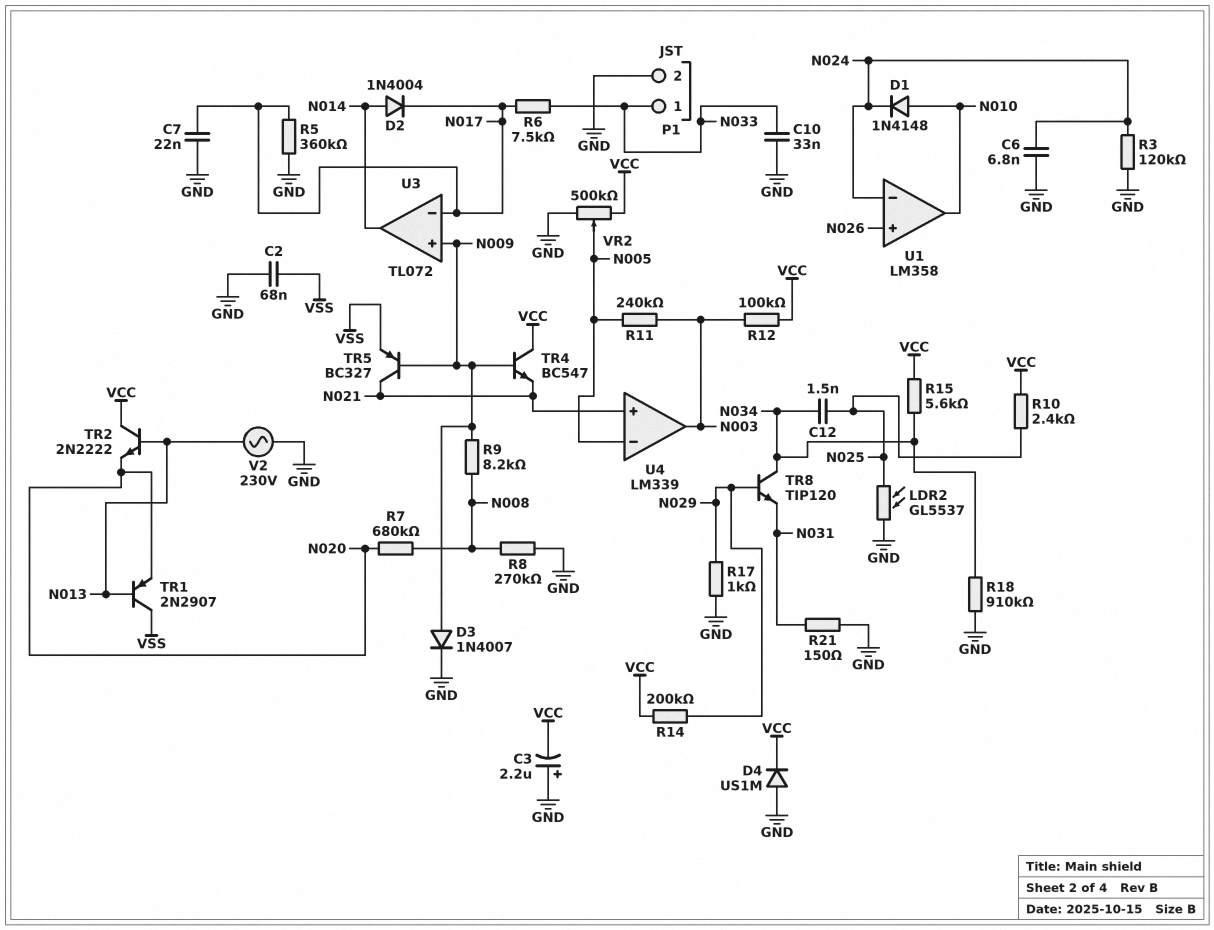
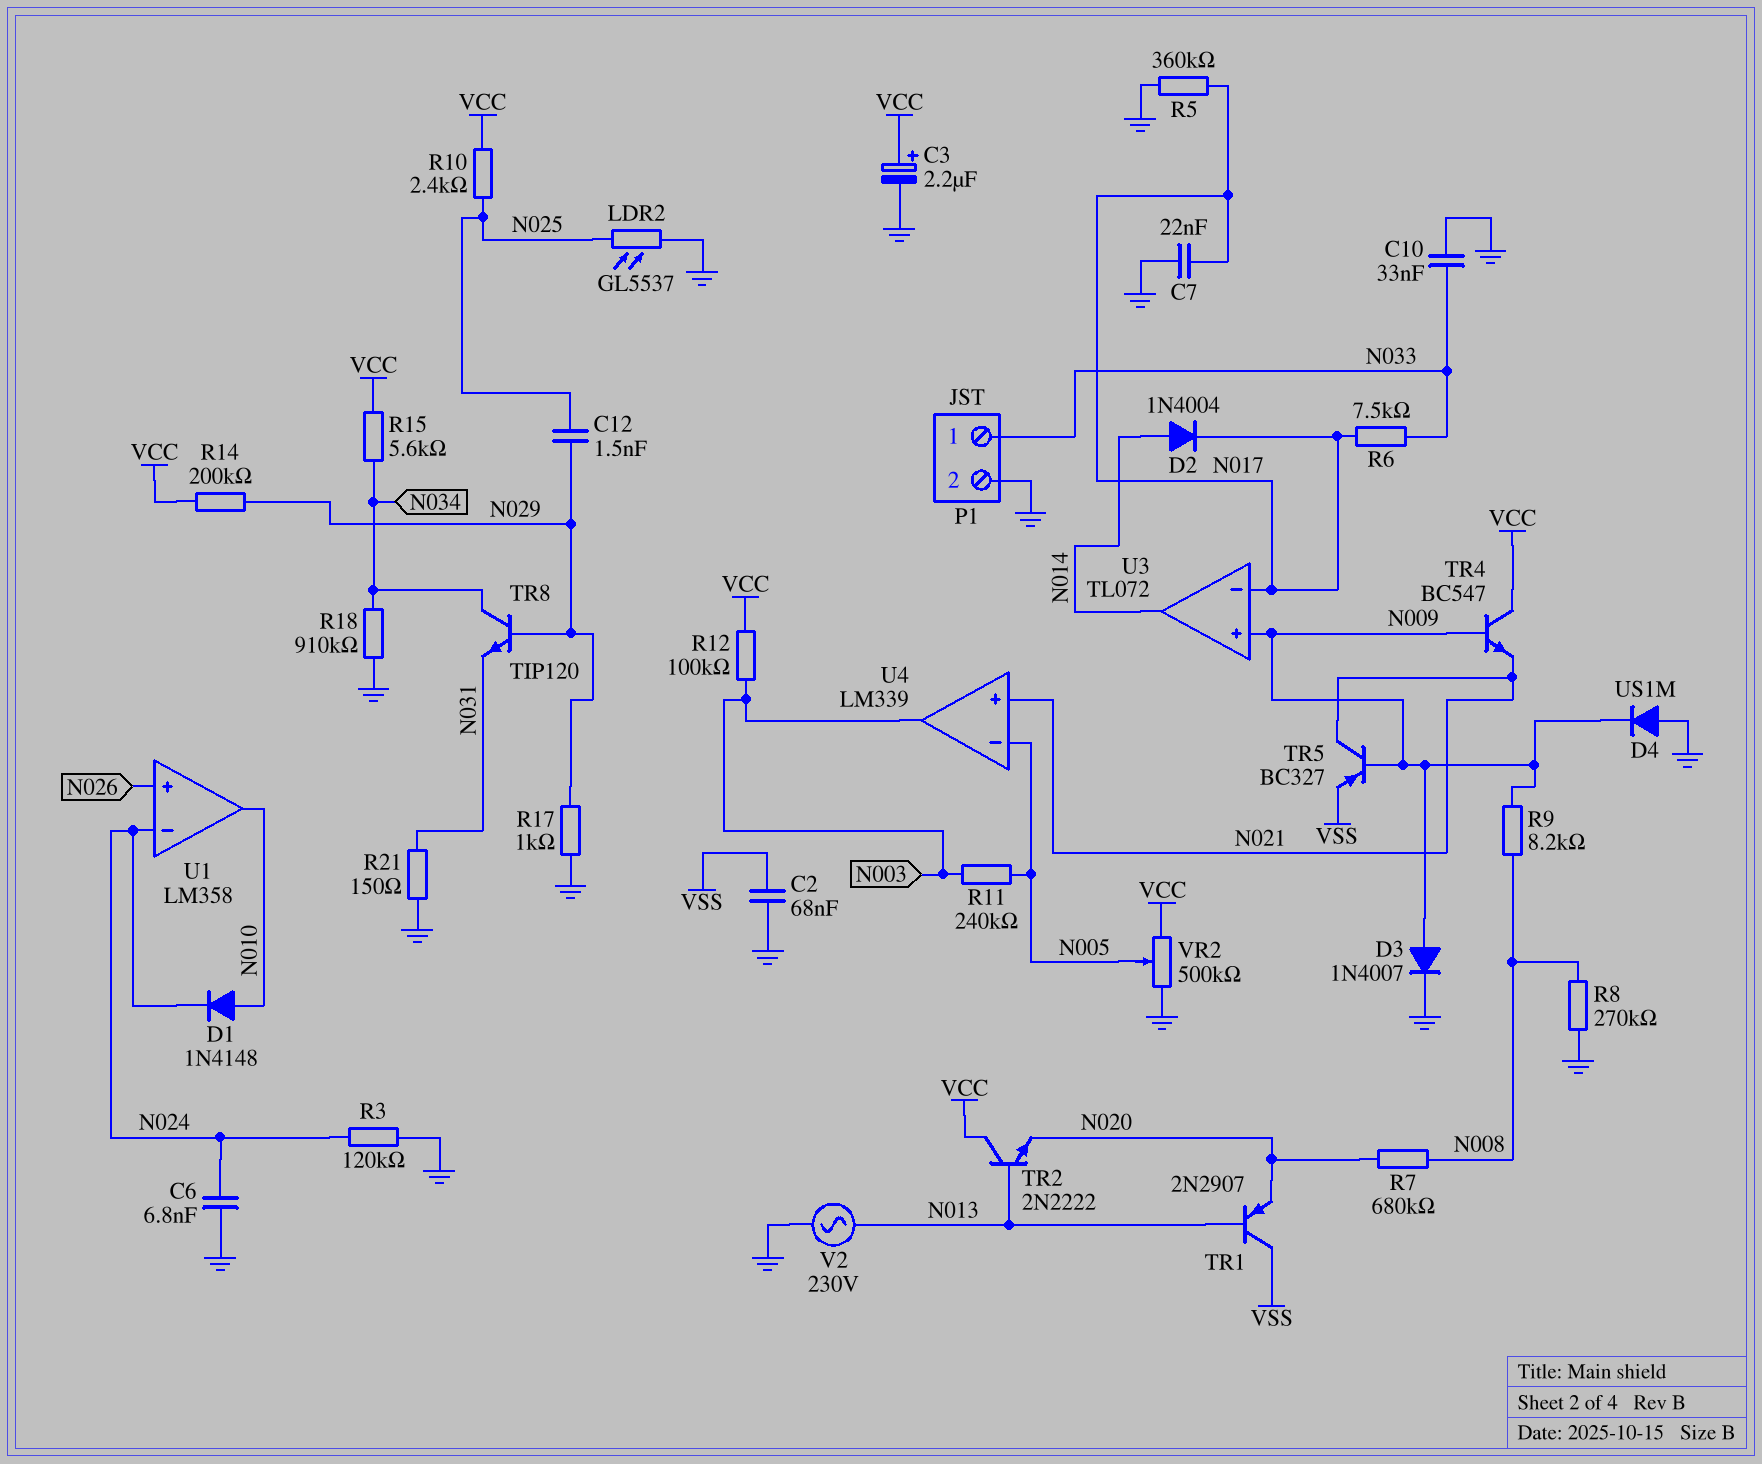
C3: 2.2uF (plus GND, minus VCC) -> 2.2uF (plus VCC, minus GND)
C12: 1.5nF (N025, N034) -> 1.5nF (N025, N029)
D4: diode US1M (A GND, K VCC) -> diode US1M (A GND, K N009)

